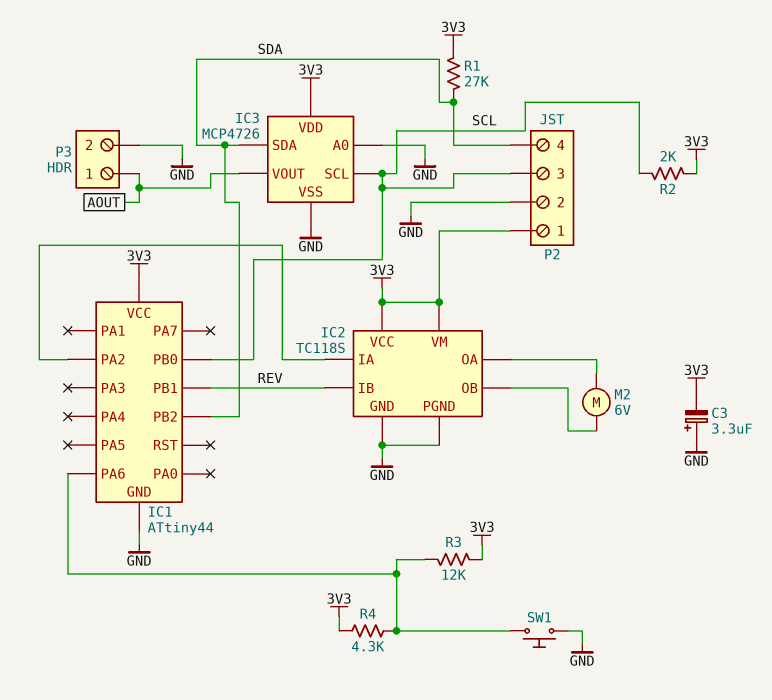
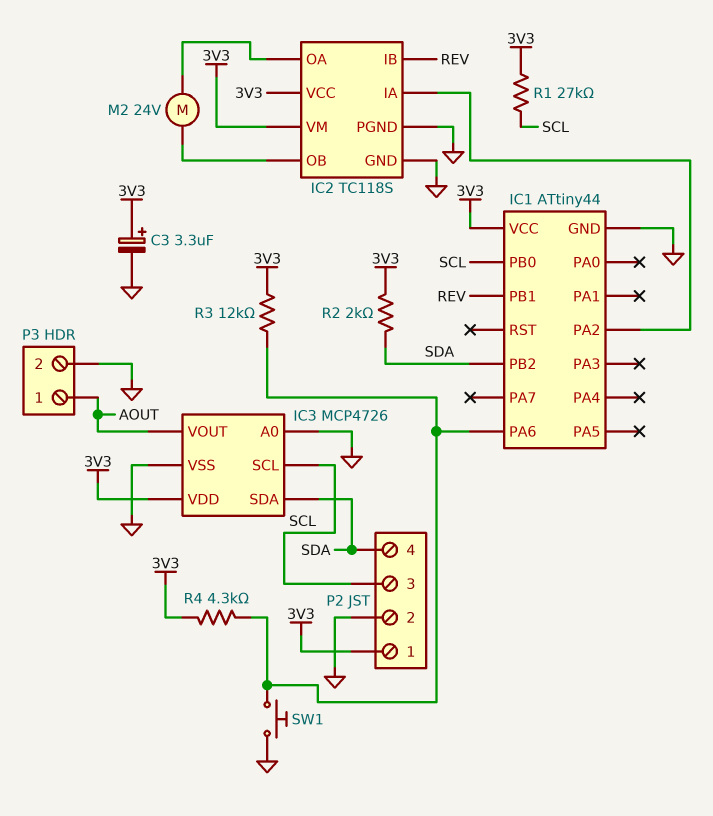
C3: 3.3uF (plus GND, minus 3V3) -> 3.3uF (plus 3V3, minus GND)
M2: motor 6V (IC2/OA, IC2/OB) -> motor 24V (IC2/OA, IC2/OB)
R1: 27k (3V3, SDA) -> 27k (3V3, SCL)
R2: 2k (3V3, SCL) -> 2k (3V3, SDA)

